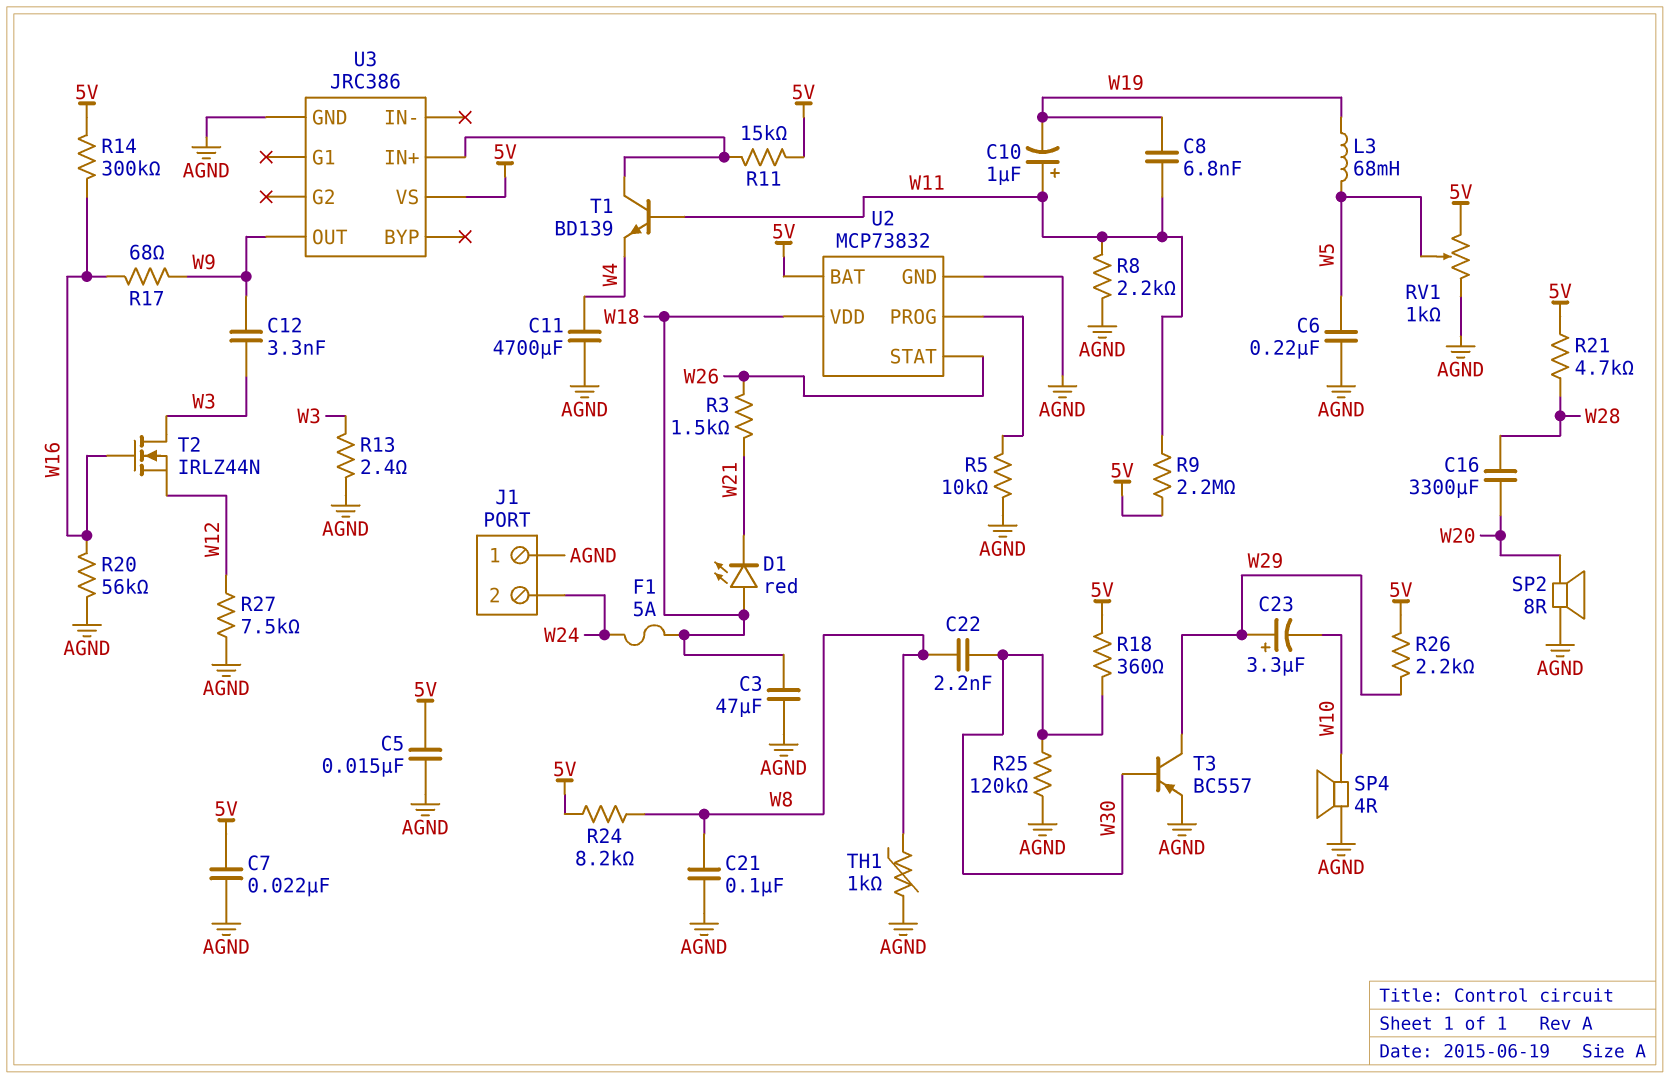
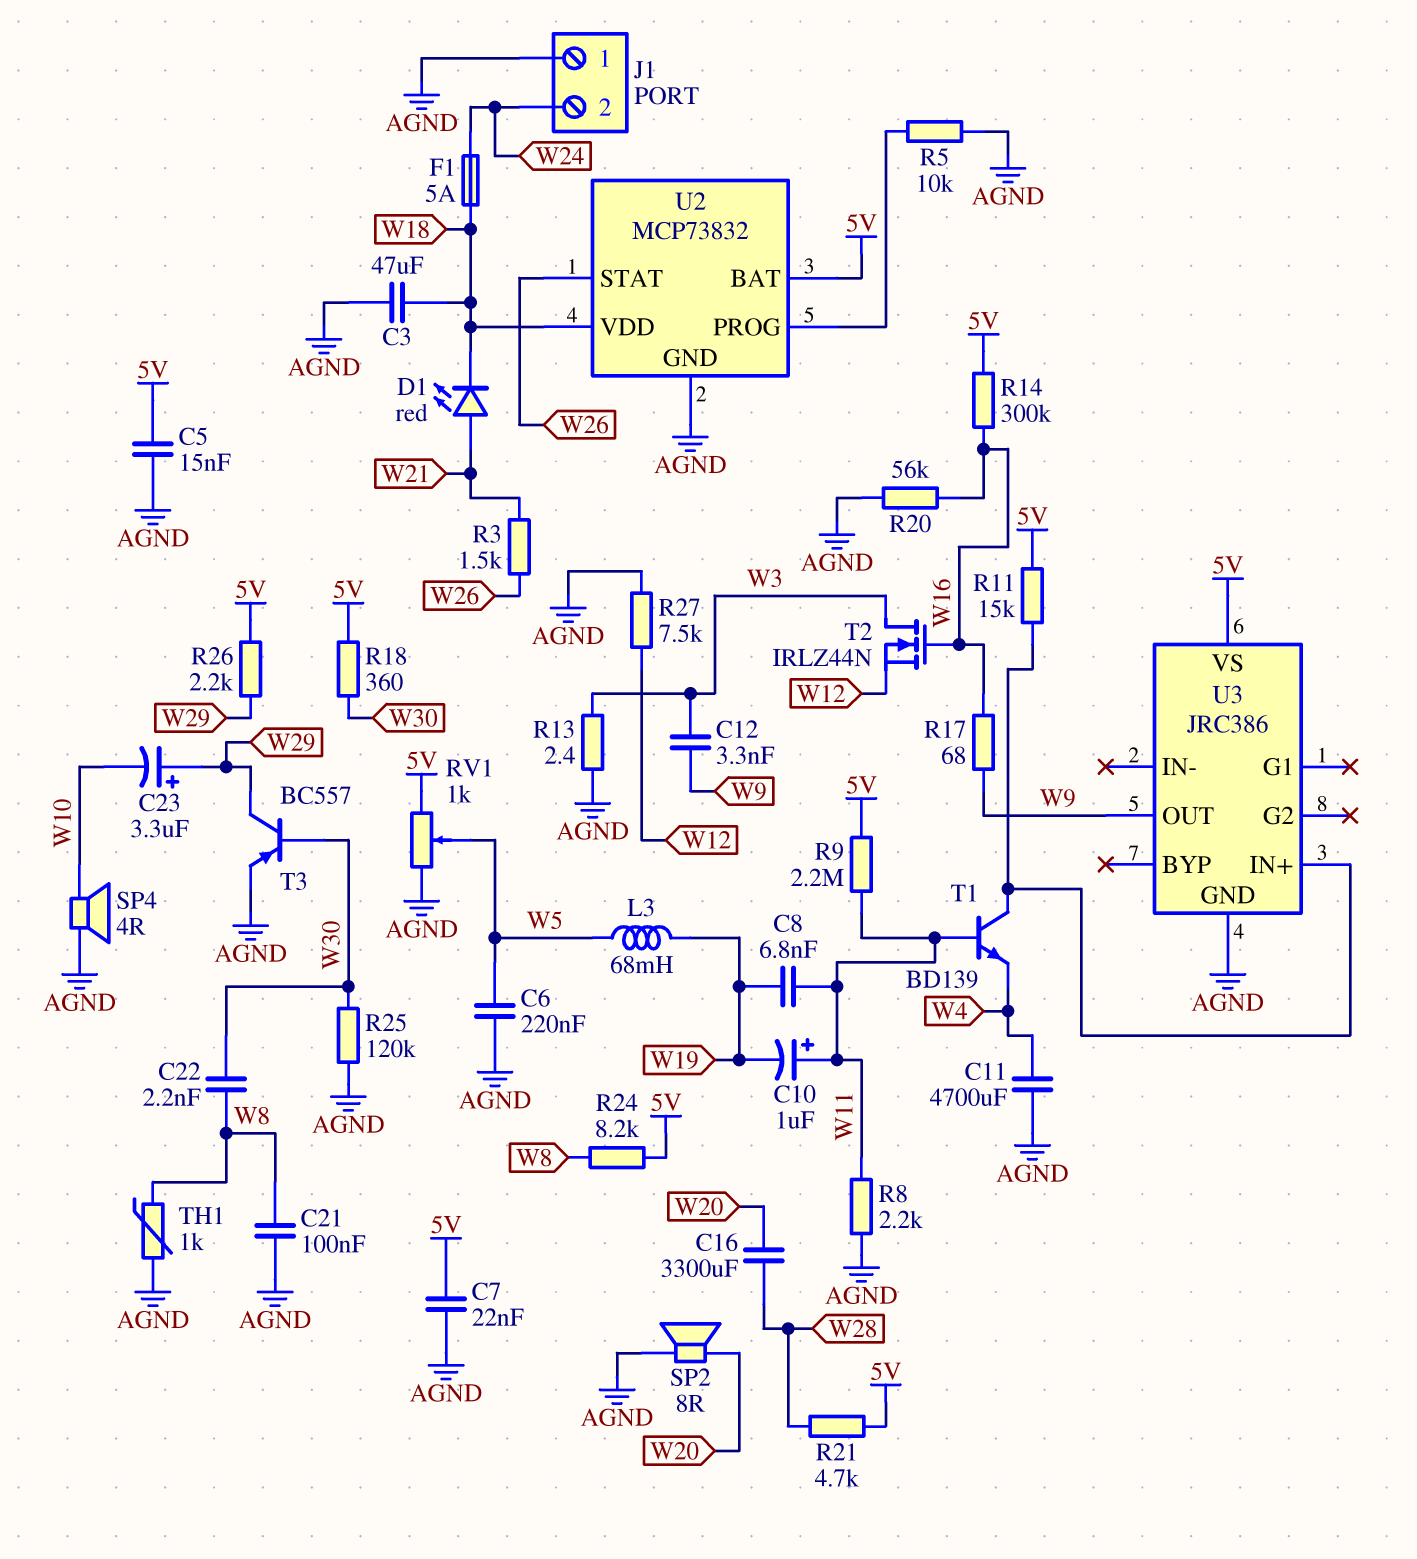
D1: LED red (A W18, K W21) -> LED red (A W21, K W18)

